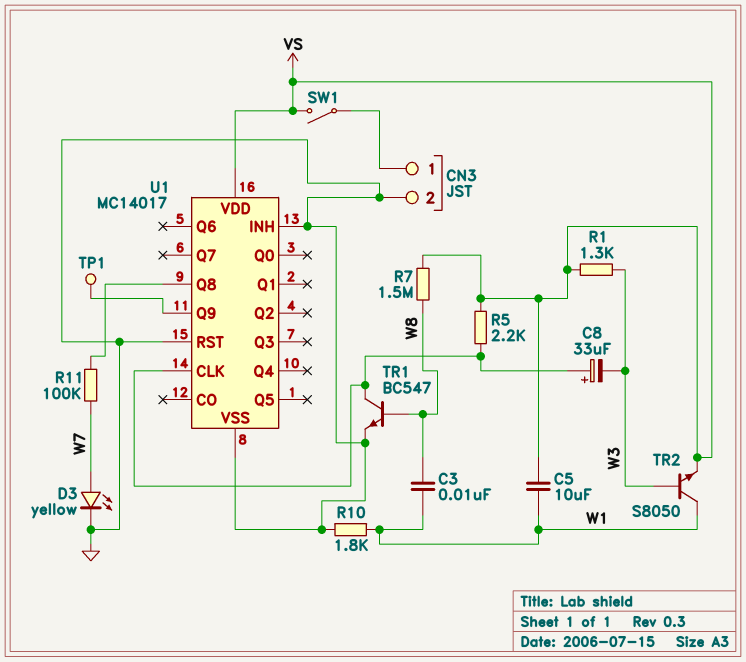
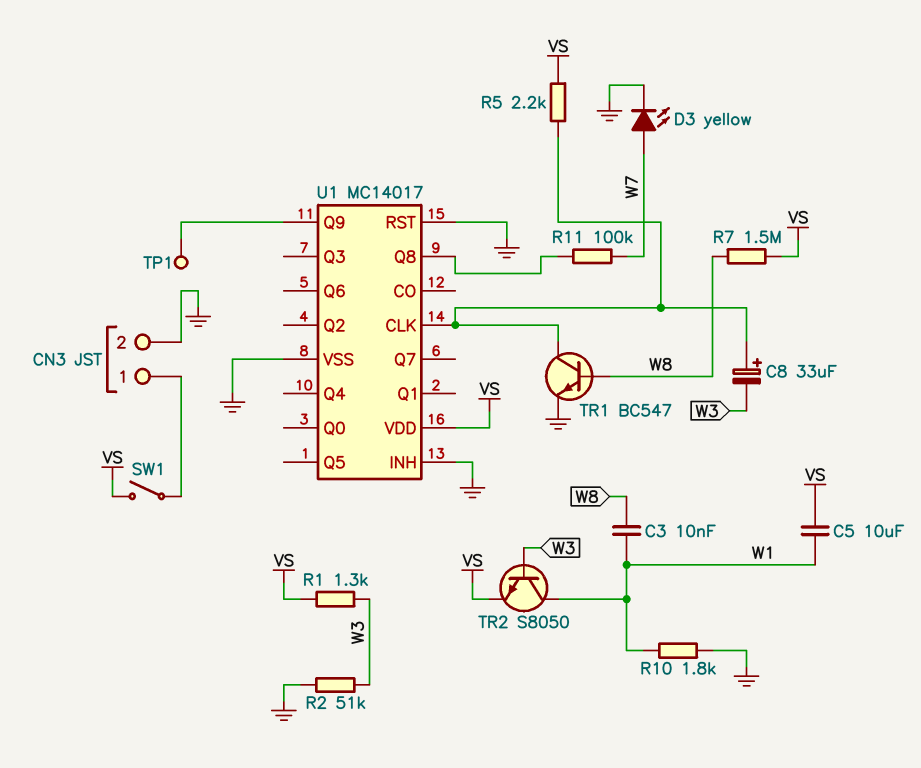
R2: none -> 51k (GND, W3)

